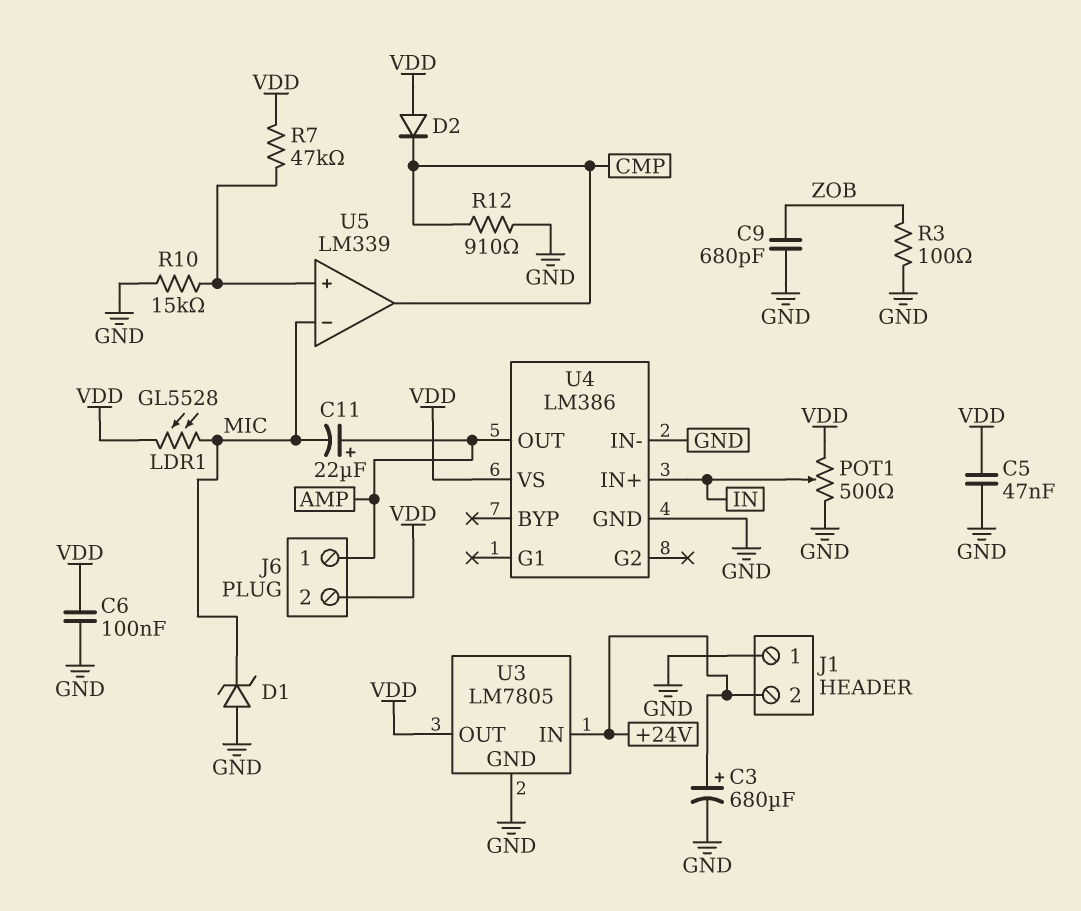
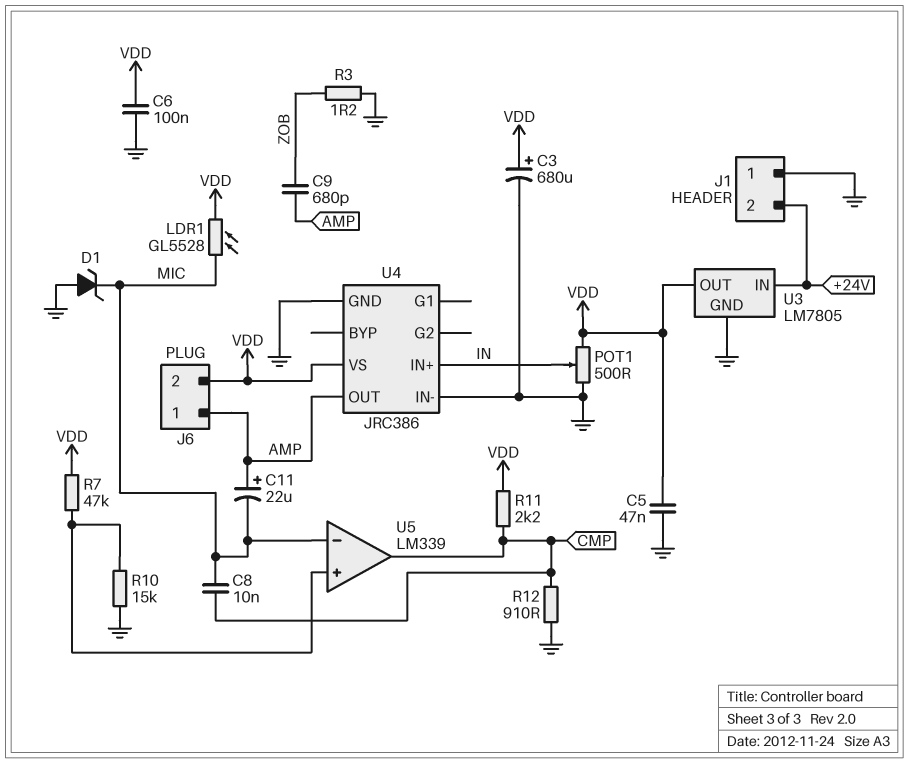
C3: 680uF (plus +24V, minus GND) -> 680uF (plus VDD, minus GND)
C8: none -> 10nF (CMP, MIC)
C9: 680pF (GND, ZOB) -> 680pF (AMP, ZOB)
D2: diode (A VDD, K CMP) -> none
R3: 100 (GND, ZOB) -> 1.2 (GND, ZOB)
R11: none -> 2.2k (CMP, VDD)
U4: LM386 -> JRC386

